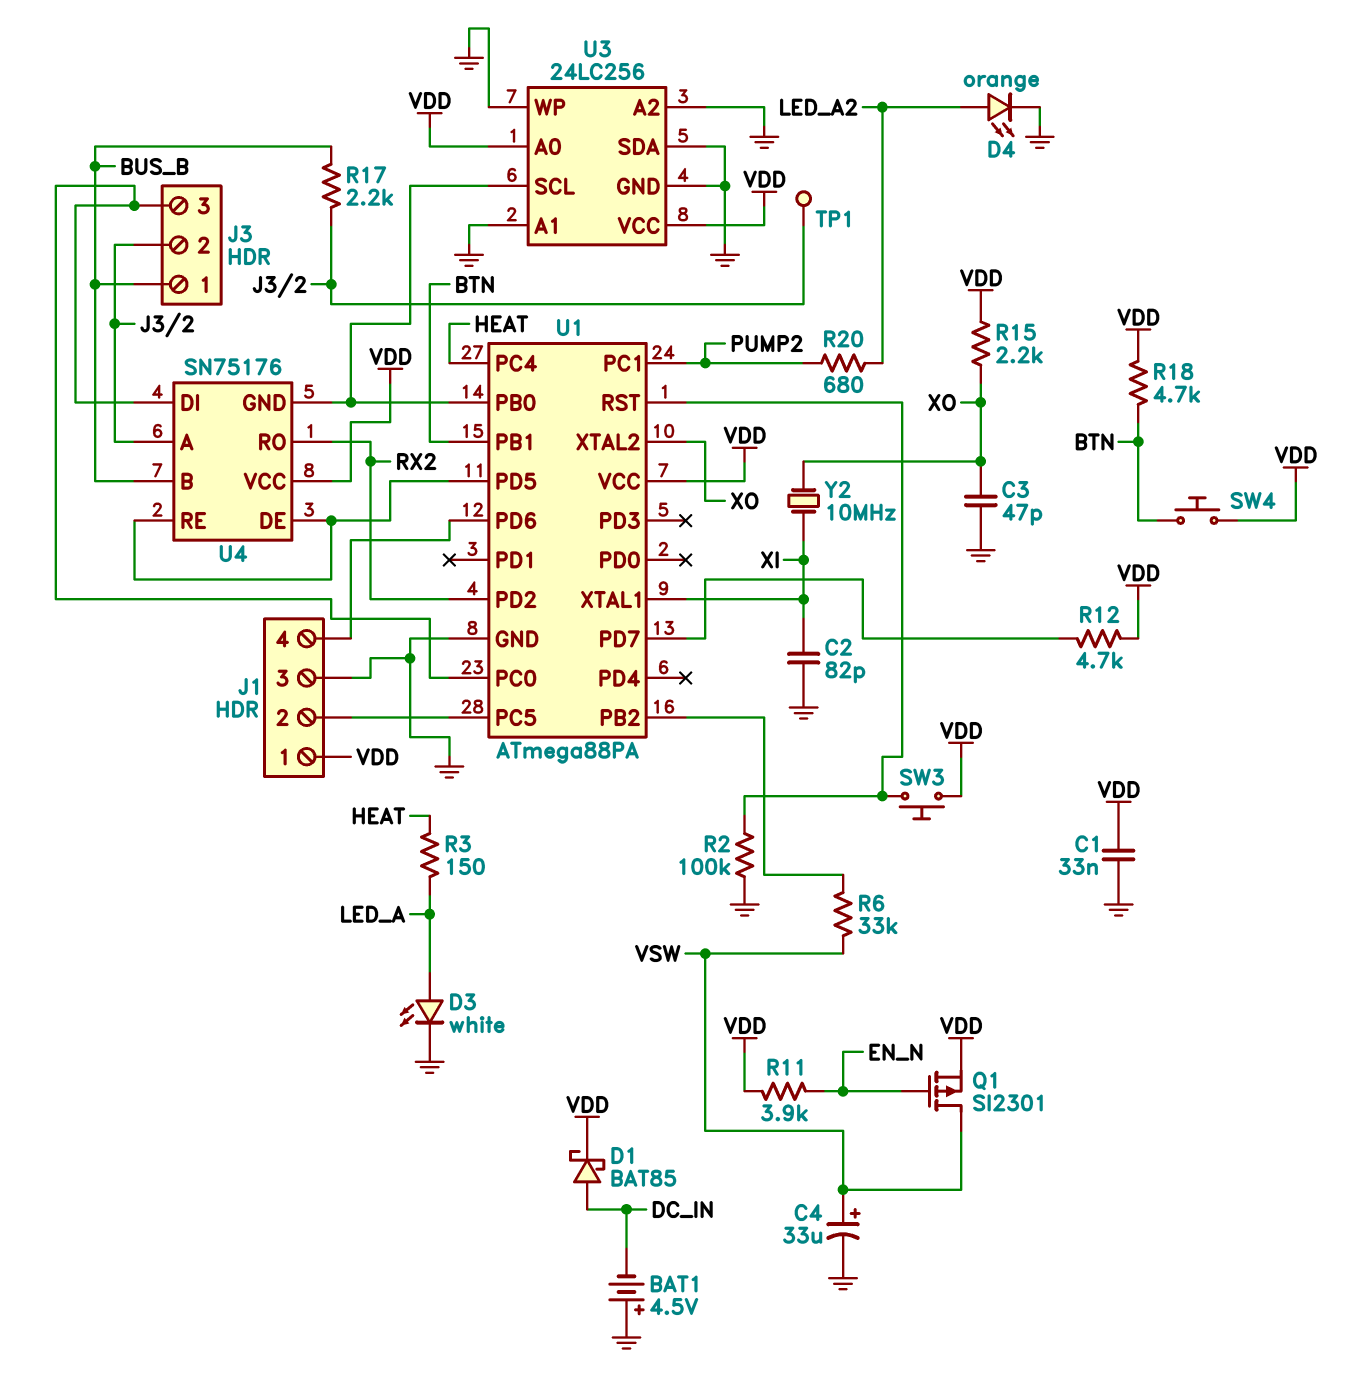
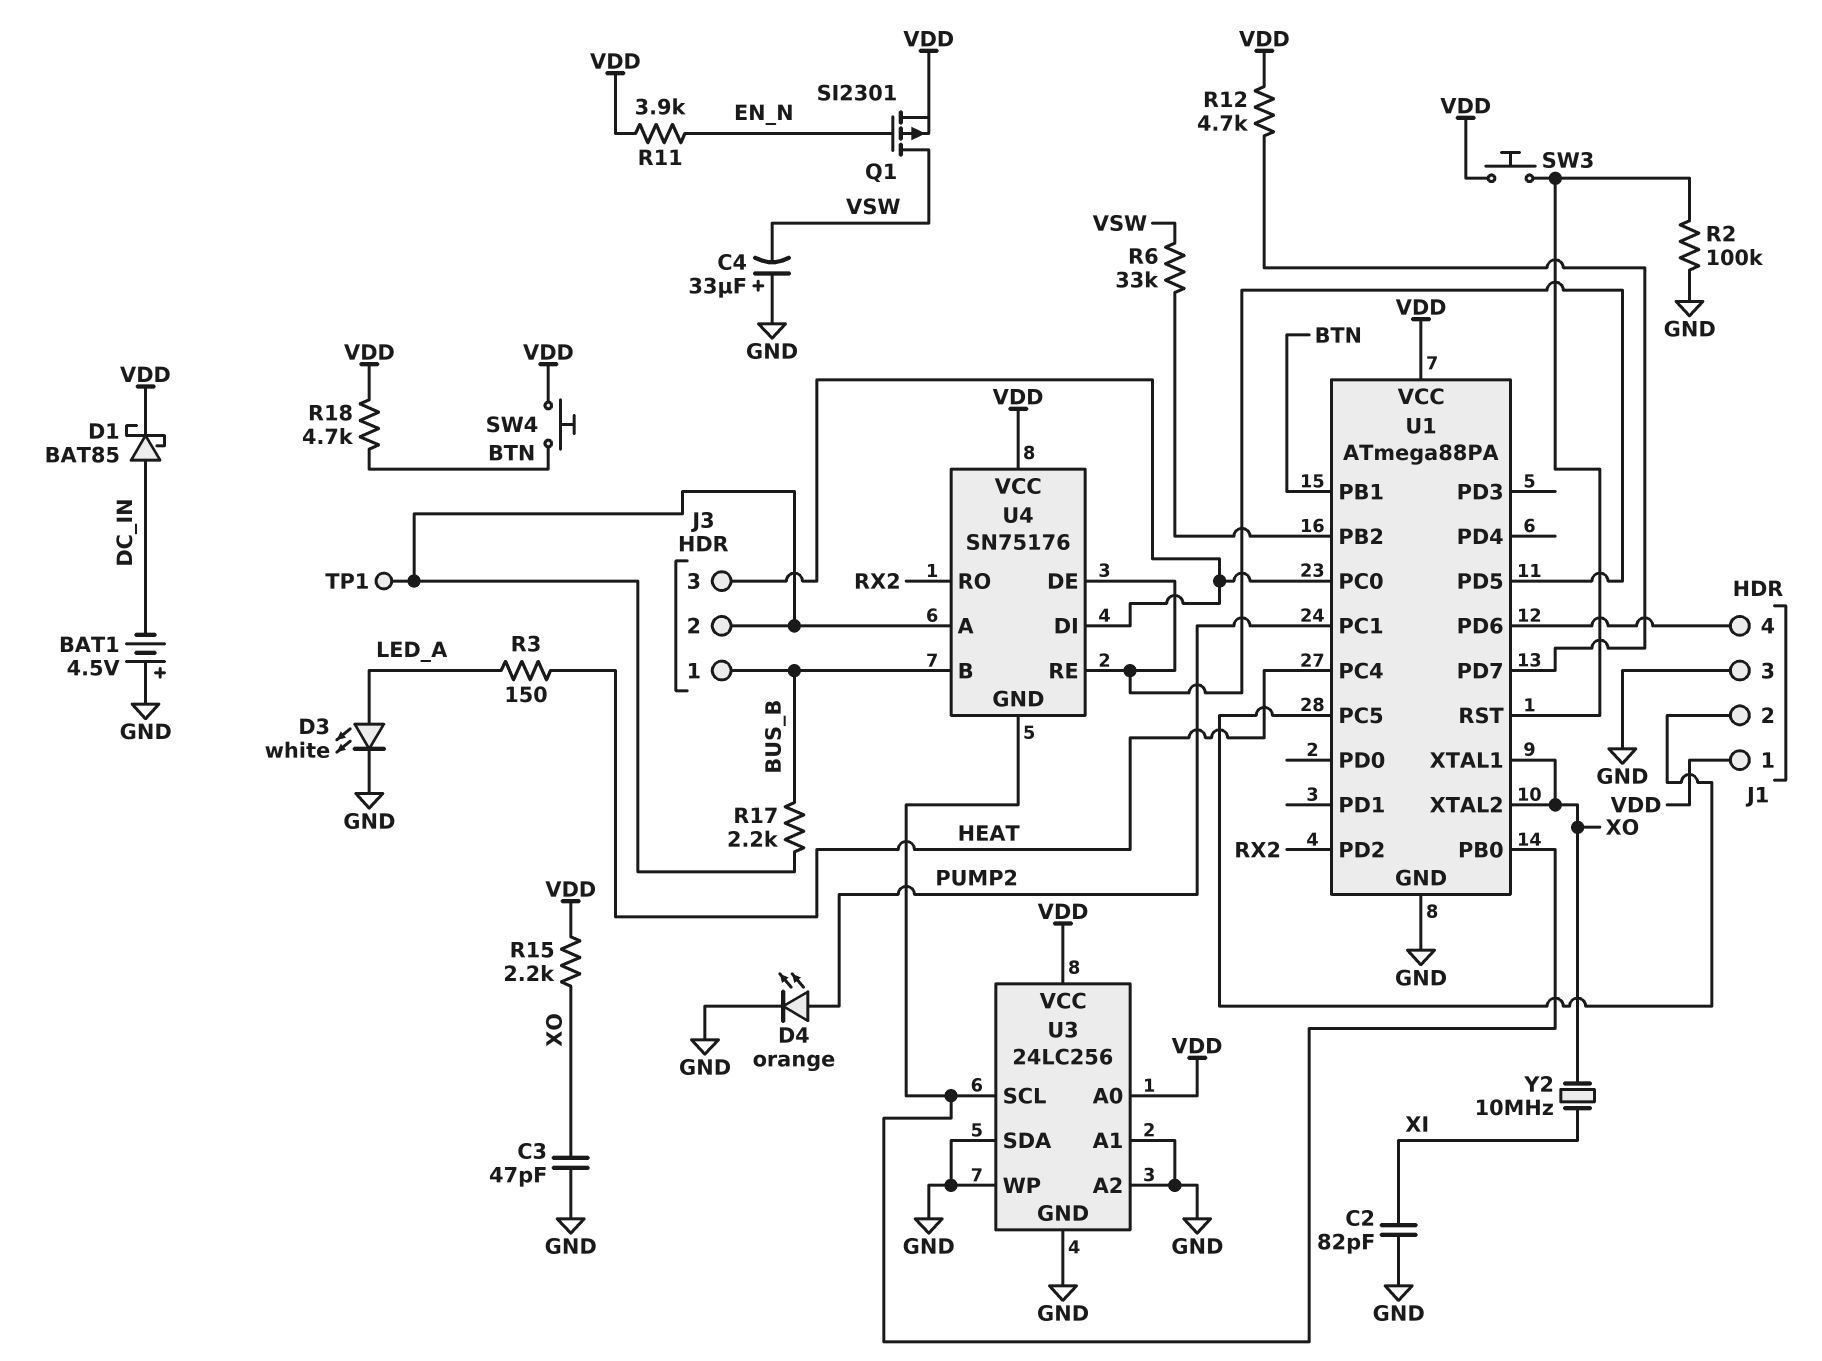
C1: 33nF (GND, VDD) -> none
C4: 33uF (plus VSW, minus GND) -> 33uF (plus GND, minus VSW)
D4: LED orange (A LED_A2, K GND) -> LED orange (A PUMP2, K GND)
R20: 680 (LED_A2, PUMP2) -> none
U1 pin XTAL1: XI -> XO

